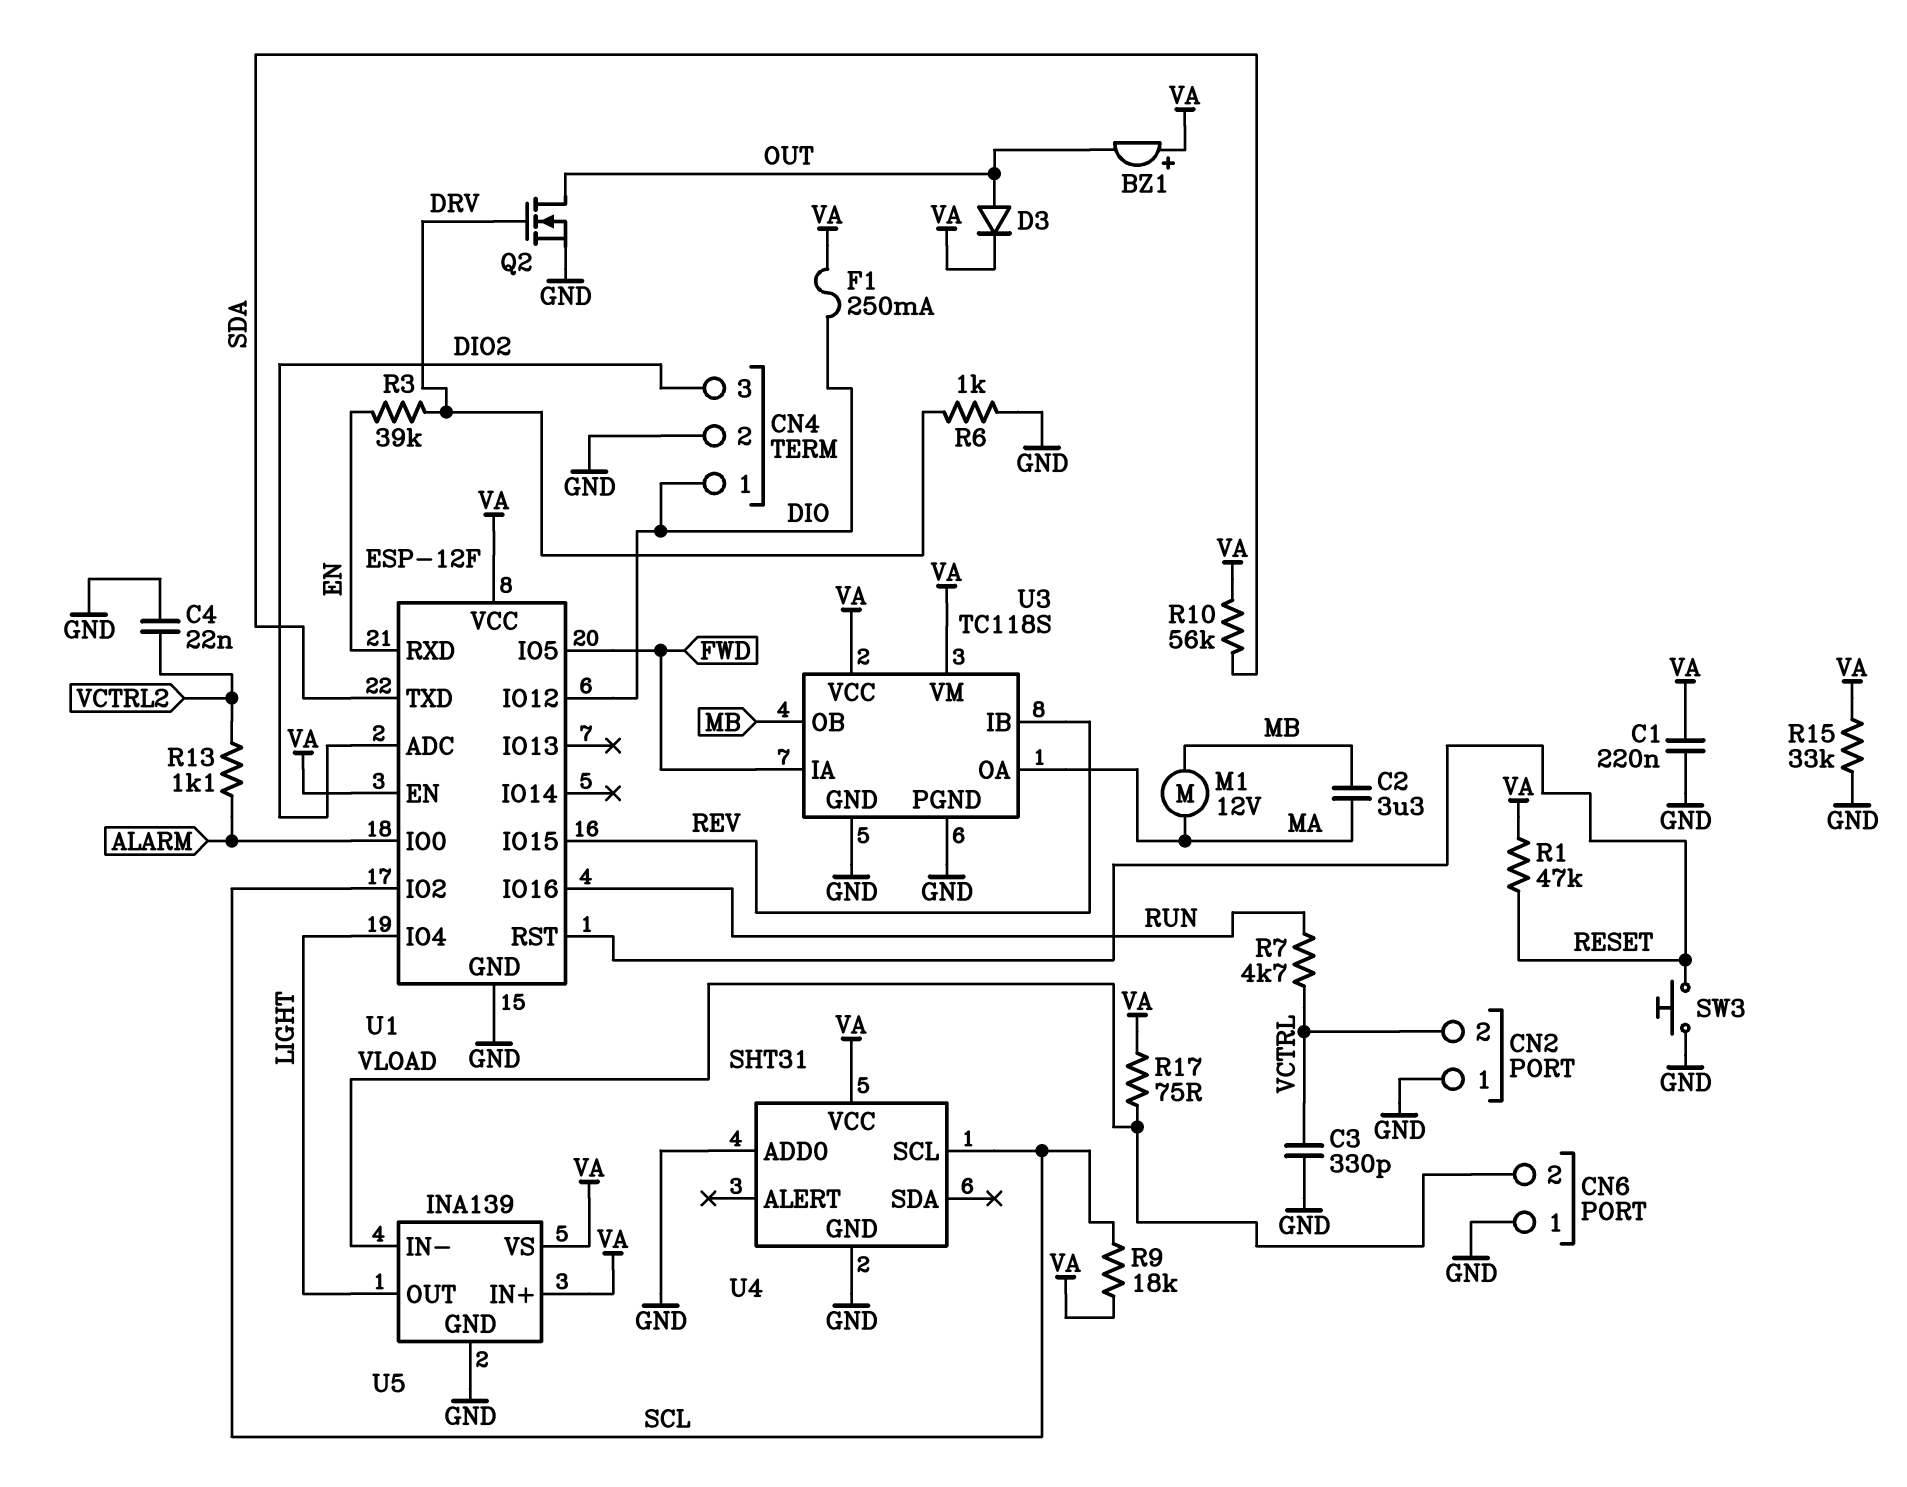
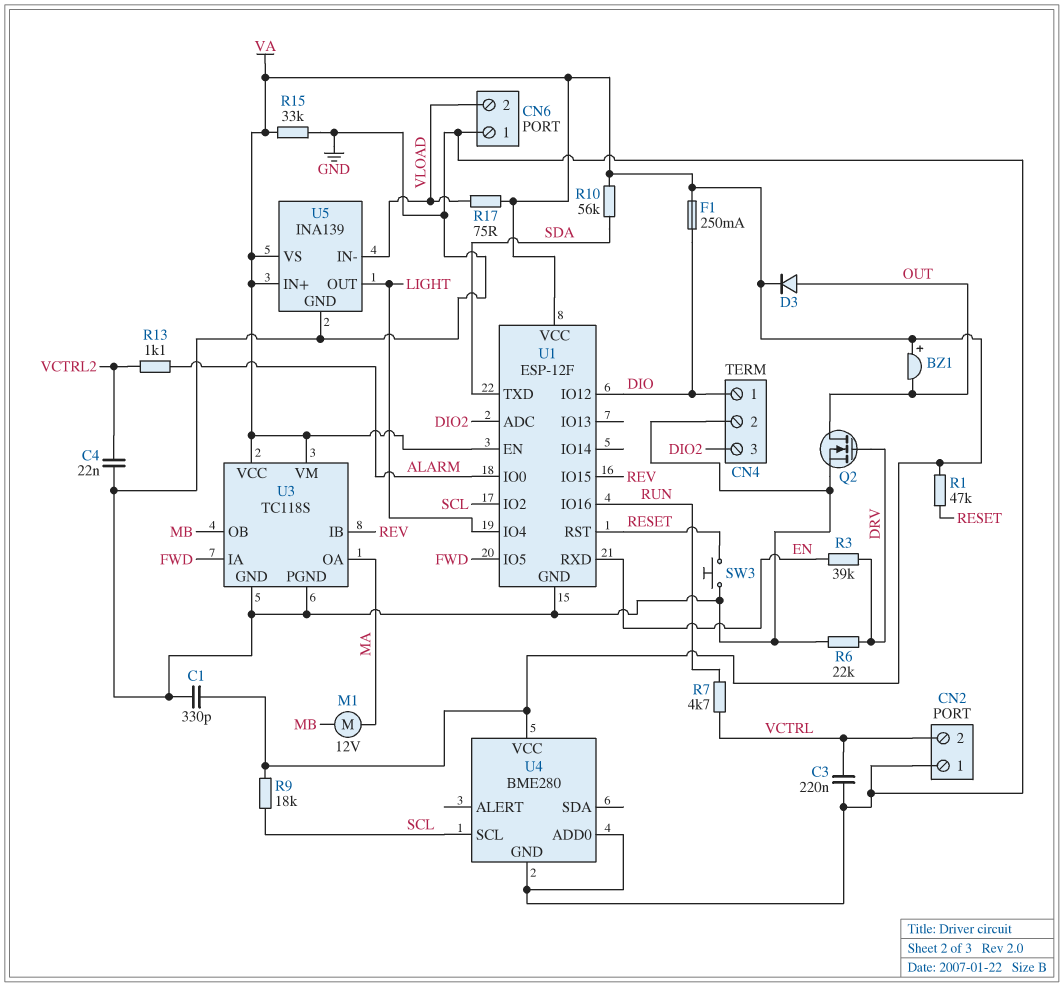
C1: 220nF (GND, VA) -> 330pF (GND, VA)
C2: 3.3uF (MA, MB) -> none
C3: 330pF (GND, VCTRL) -> 220nF (GND, VCTRL)
R6: 1k (DRV, GND) -> 22k (DRV, GND)
U4: SHT31 -> BME280

